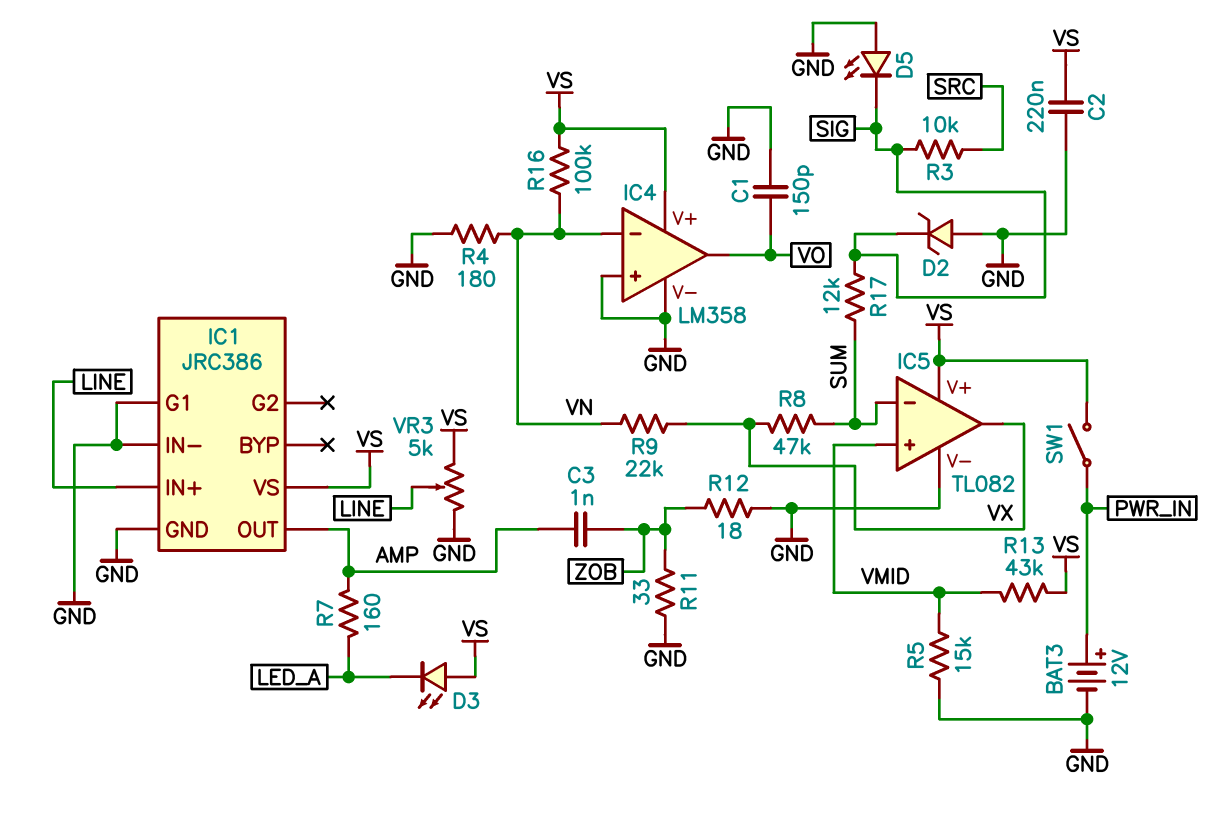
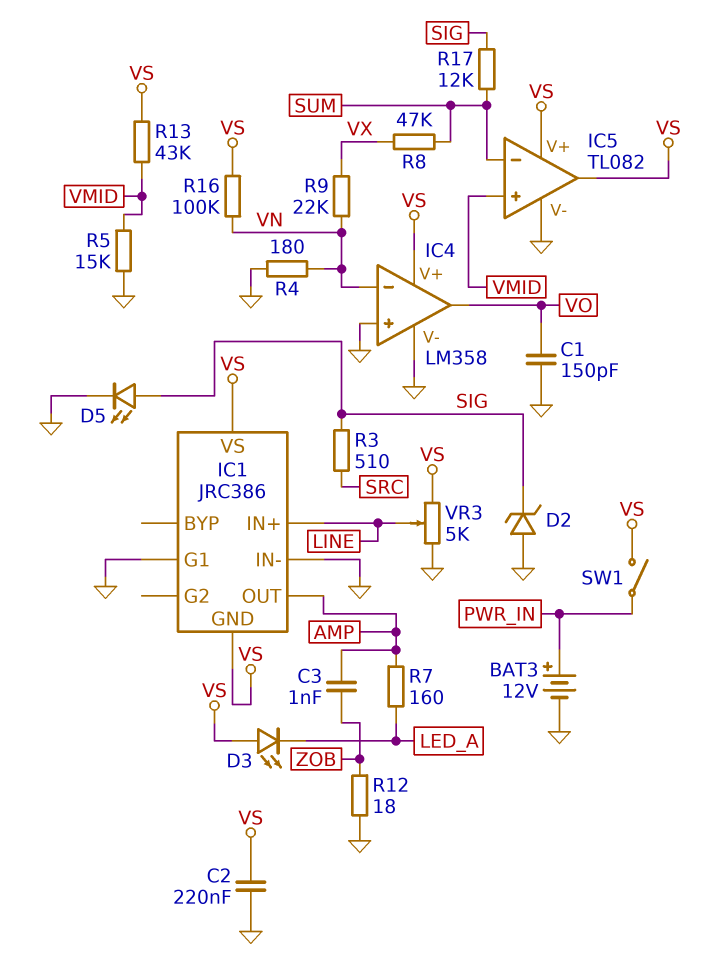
D5: LED (A GND, K SIG) -> LED (A SIG, K GND)
IC1 pin GND: GND -> VS
IC5 pin out: VX -> VS
R3: 10k (SIG, SRC) -> 510 (SIG, SRC)
R11: 33 (GND, ZOB) -> none

